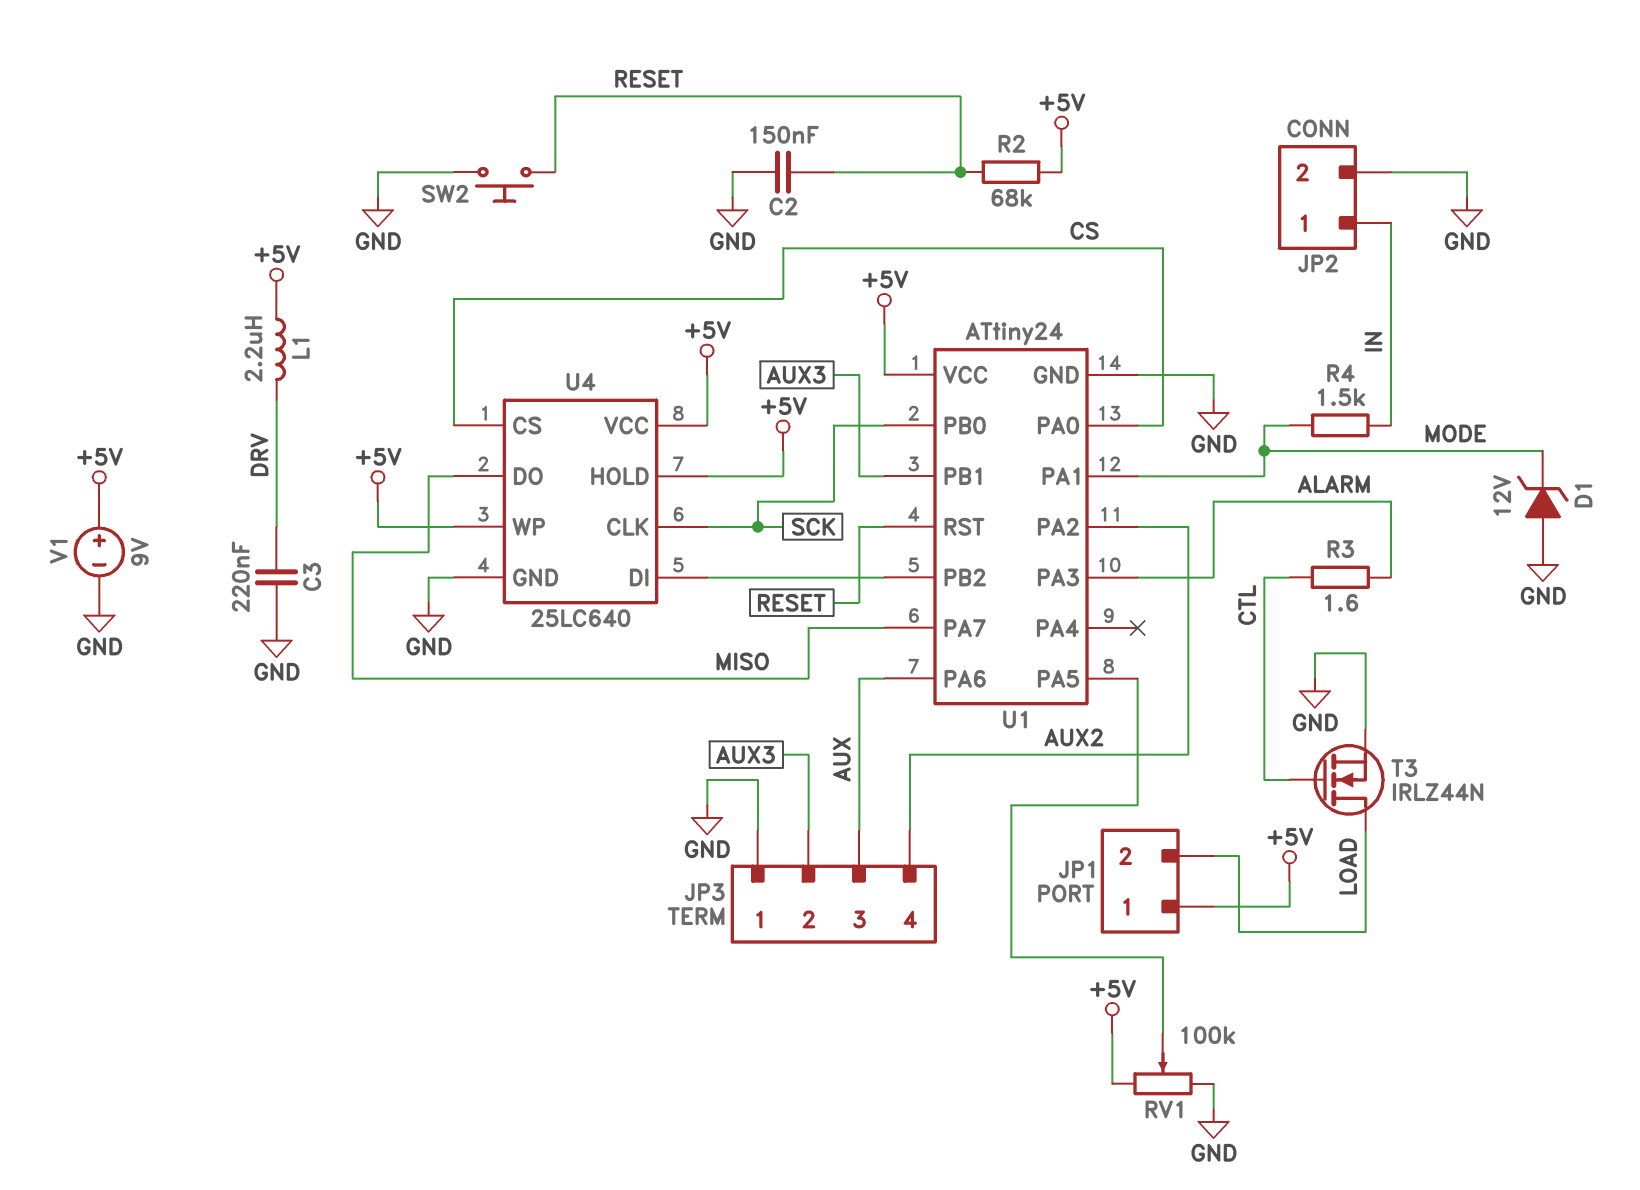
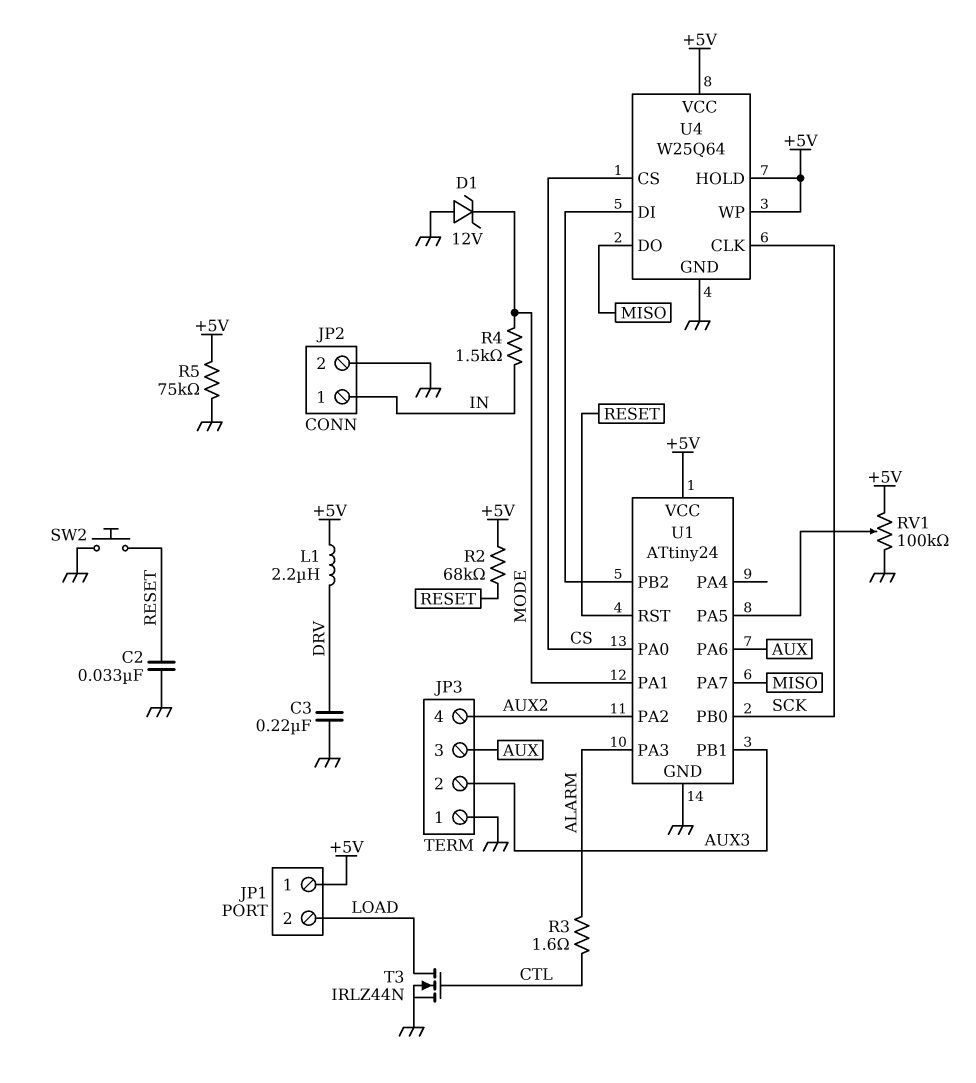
C2: 150nF (GND, RESET) -> 33nF (GND, RESET)
R5: none -> 75k (+5V, GND)
U4: 25LC640 -> W25Q64
V1: 9V (plus +5V, minus GND) -> none

